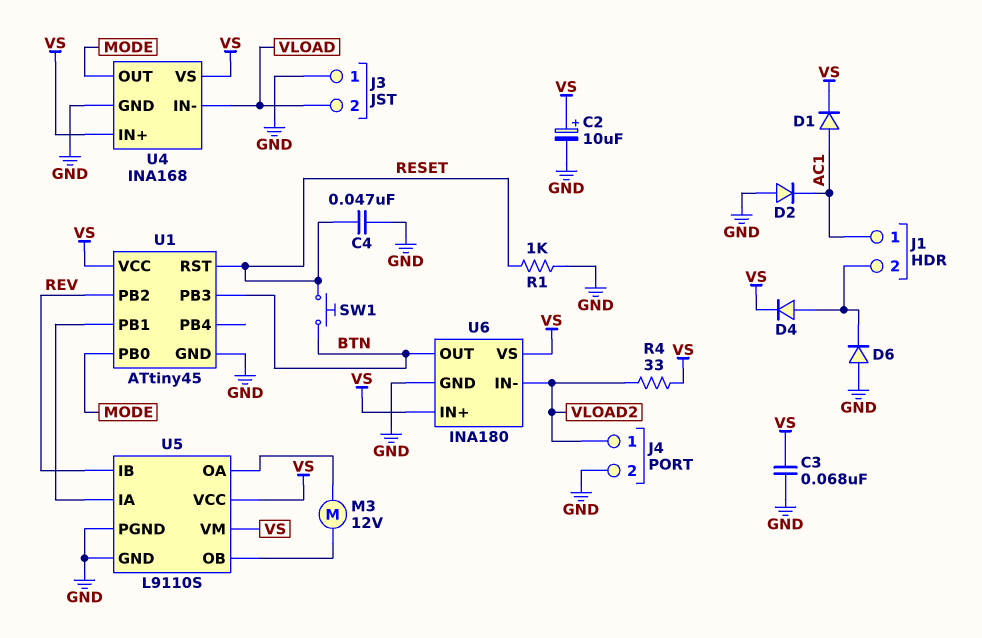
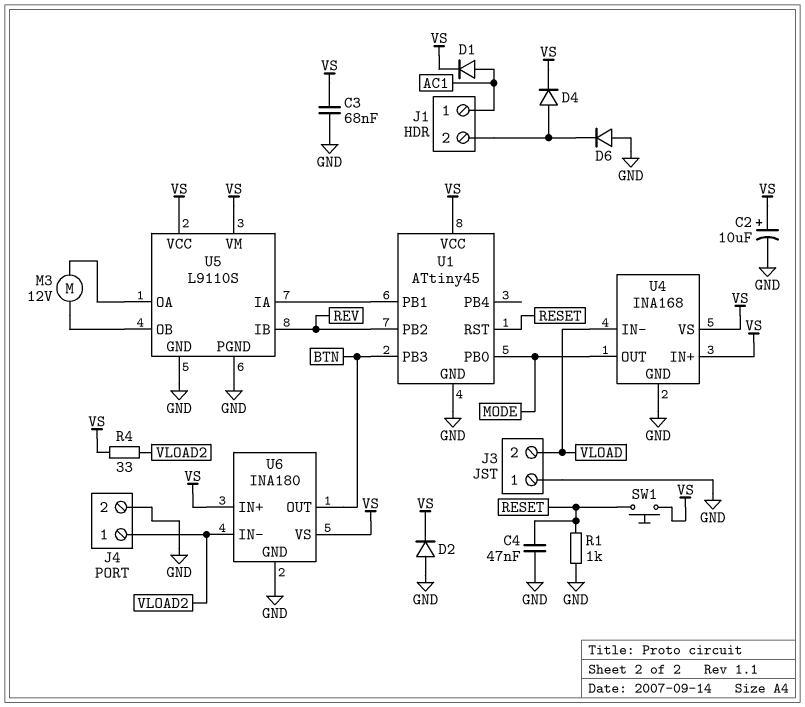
D2: diode (A GND, K AC1) -> diode (A GND, K VS)
SW1: button (BTN, RESET) -> button (RESET, VS)

